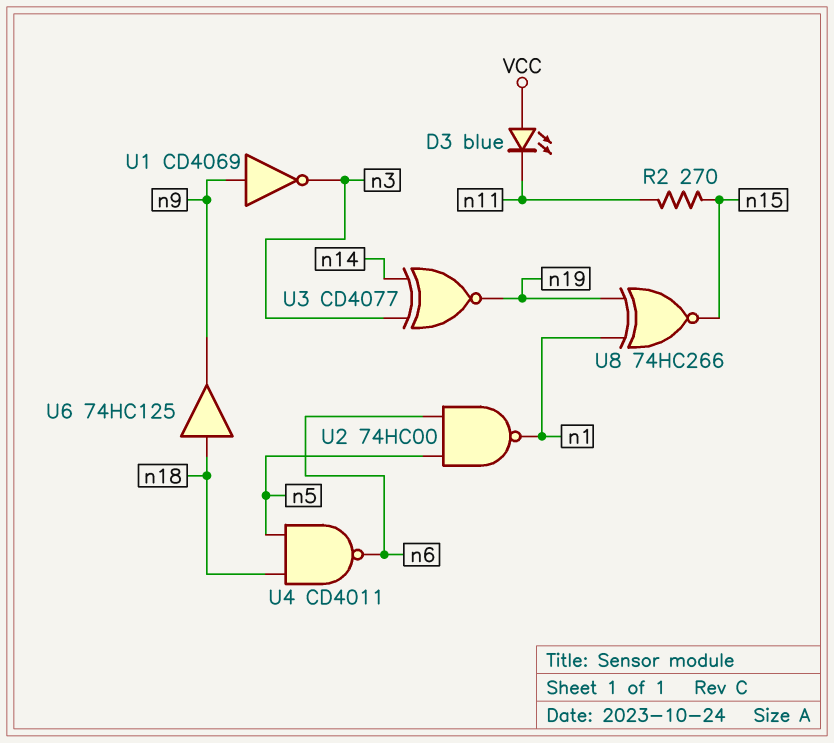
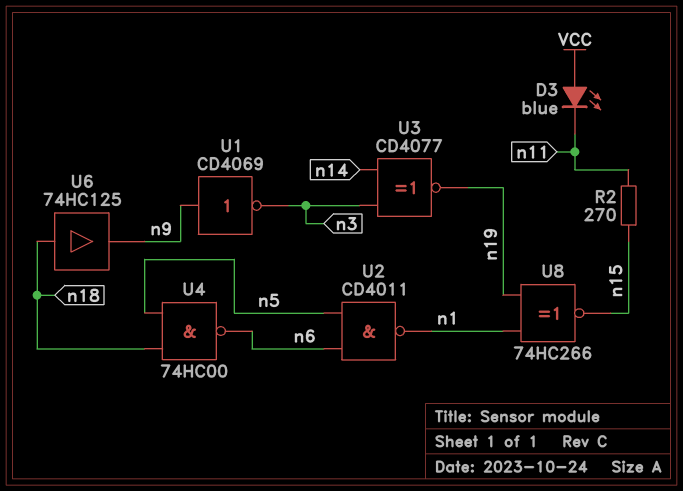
U2: NAND 74HC00 (in n5, in n6, out n1) -> NAND CD4011 (in n5, in n6, out n1)
U4: NAND CD4011 (in n5, in n18, out n6) -> NAND 74HC00 (in n5, in n18, out n6)

